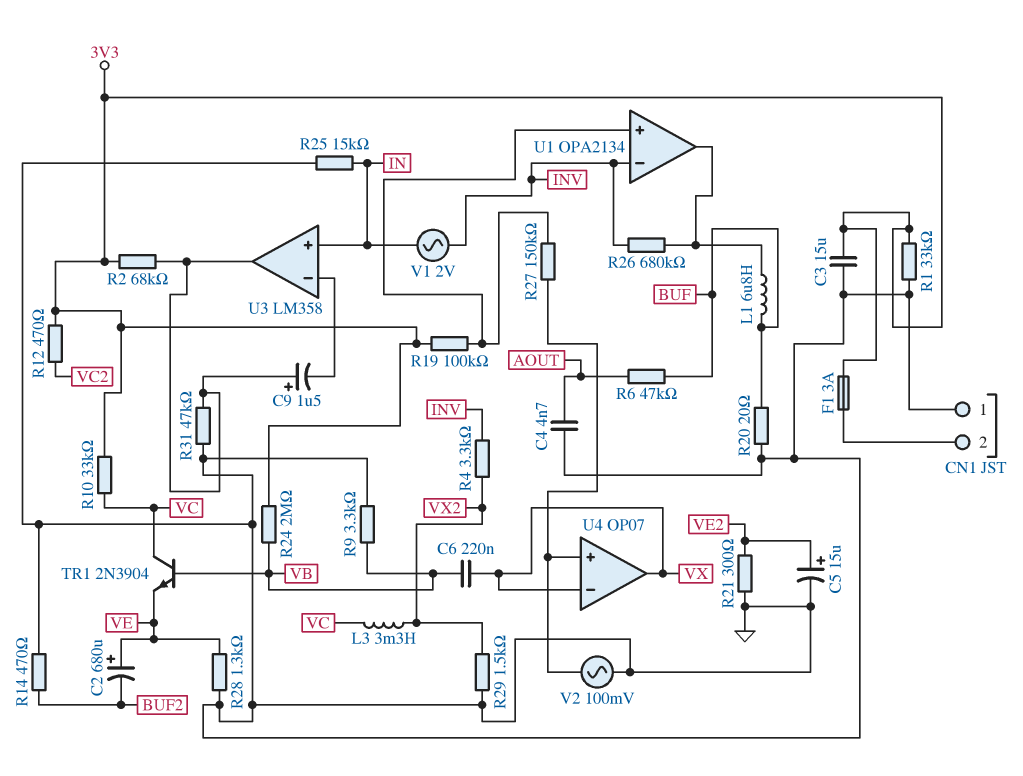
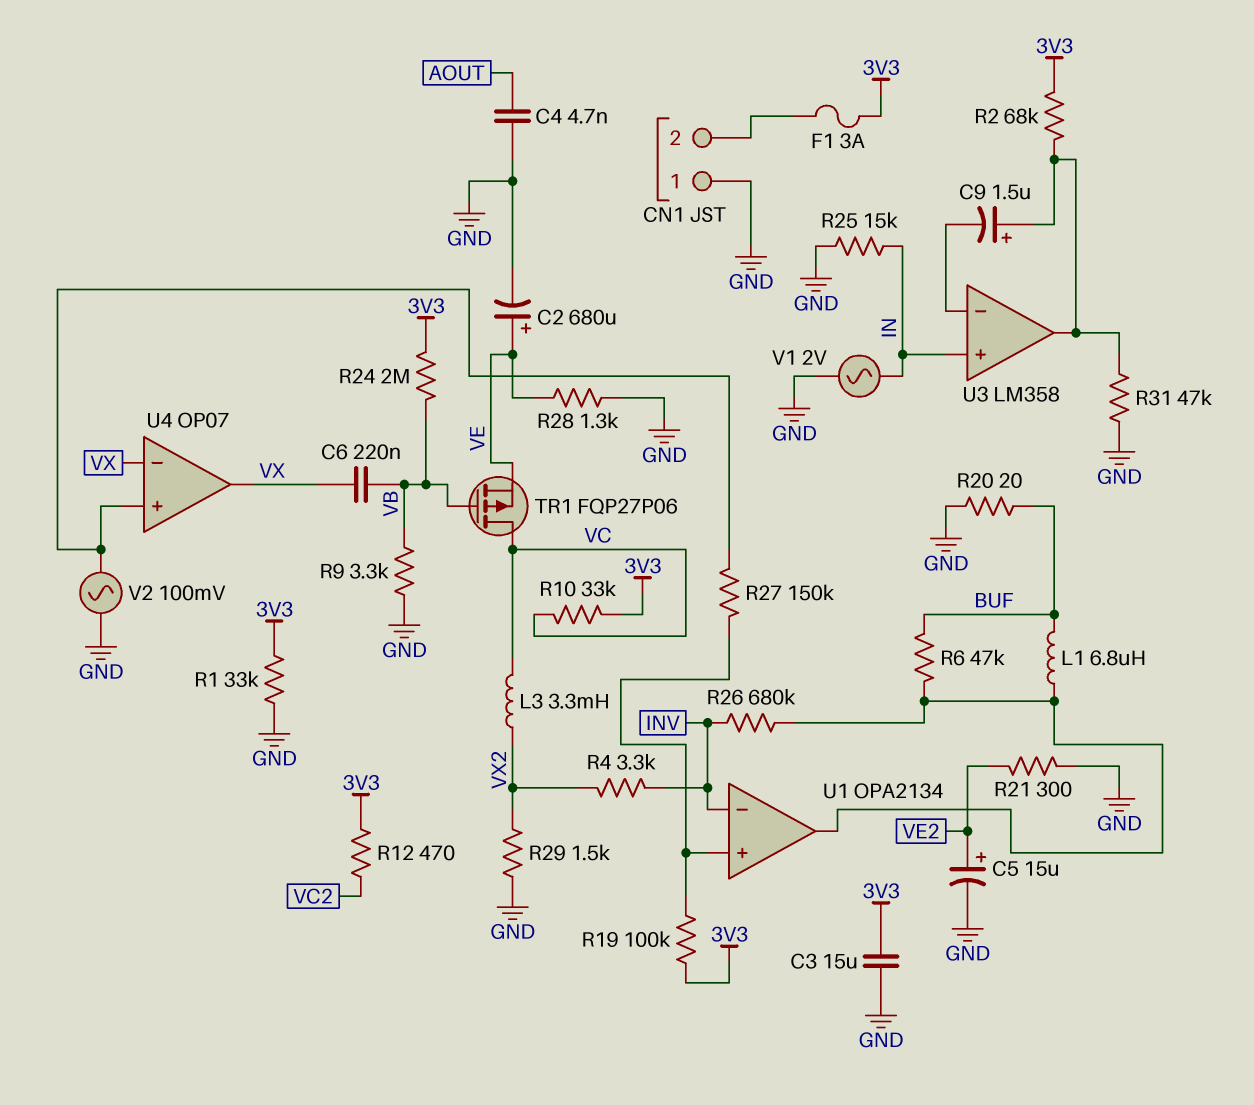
C2: 680uF (plus VE, minus BUF2) -> 680uF (plus VE, minus GND)
R6: 47k (AOUT, BUF) -> 47k (BUF, U1/out)
R14: 470 (BUF2, GND) -> none
TR1: NPN 2N3904 (B VB, C VC, E VE) -> PMOS FQP27P06 (G VB, D VC, S VE)
V1: AC 2V (IN, INV) -> AC 2V (GND, IN)

